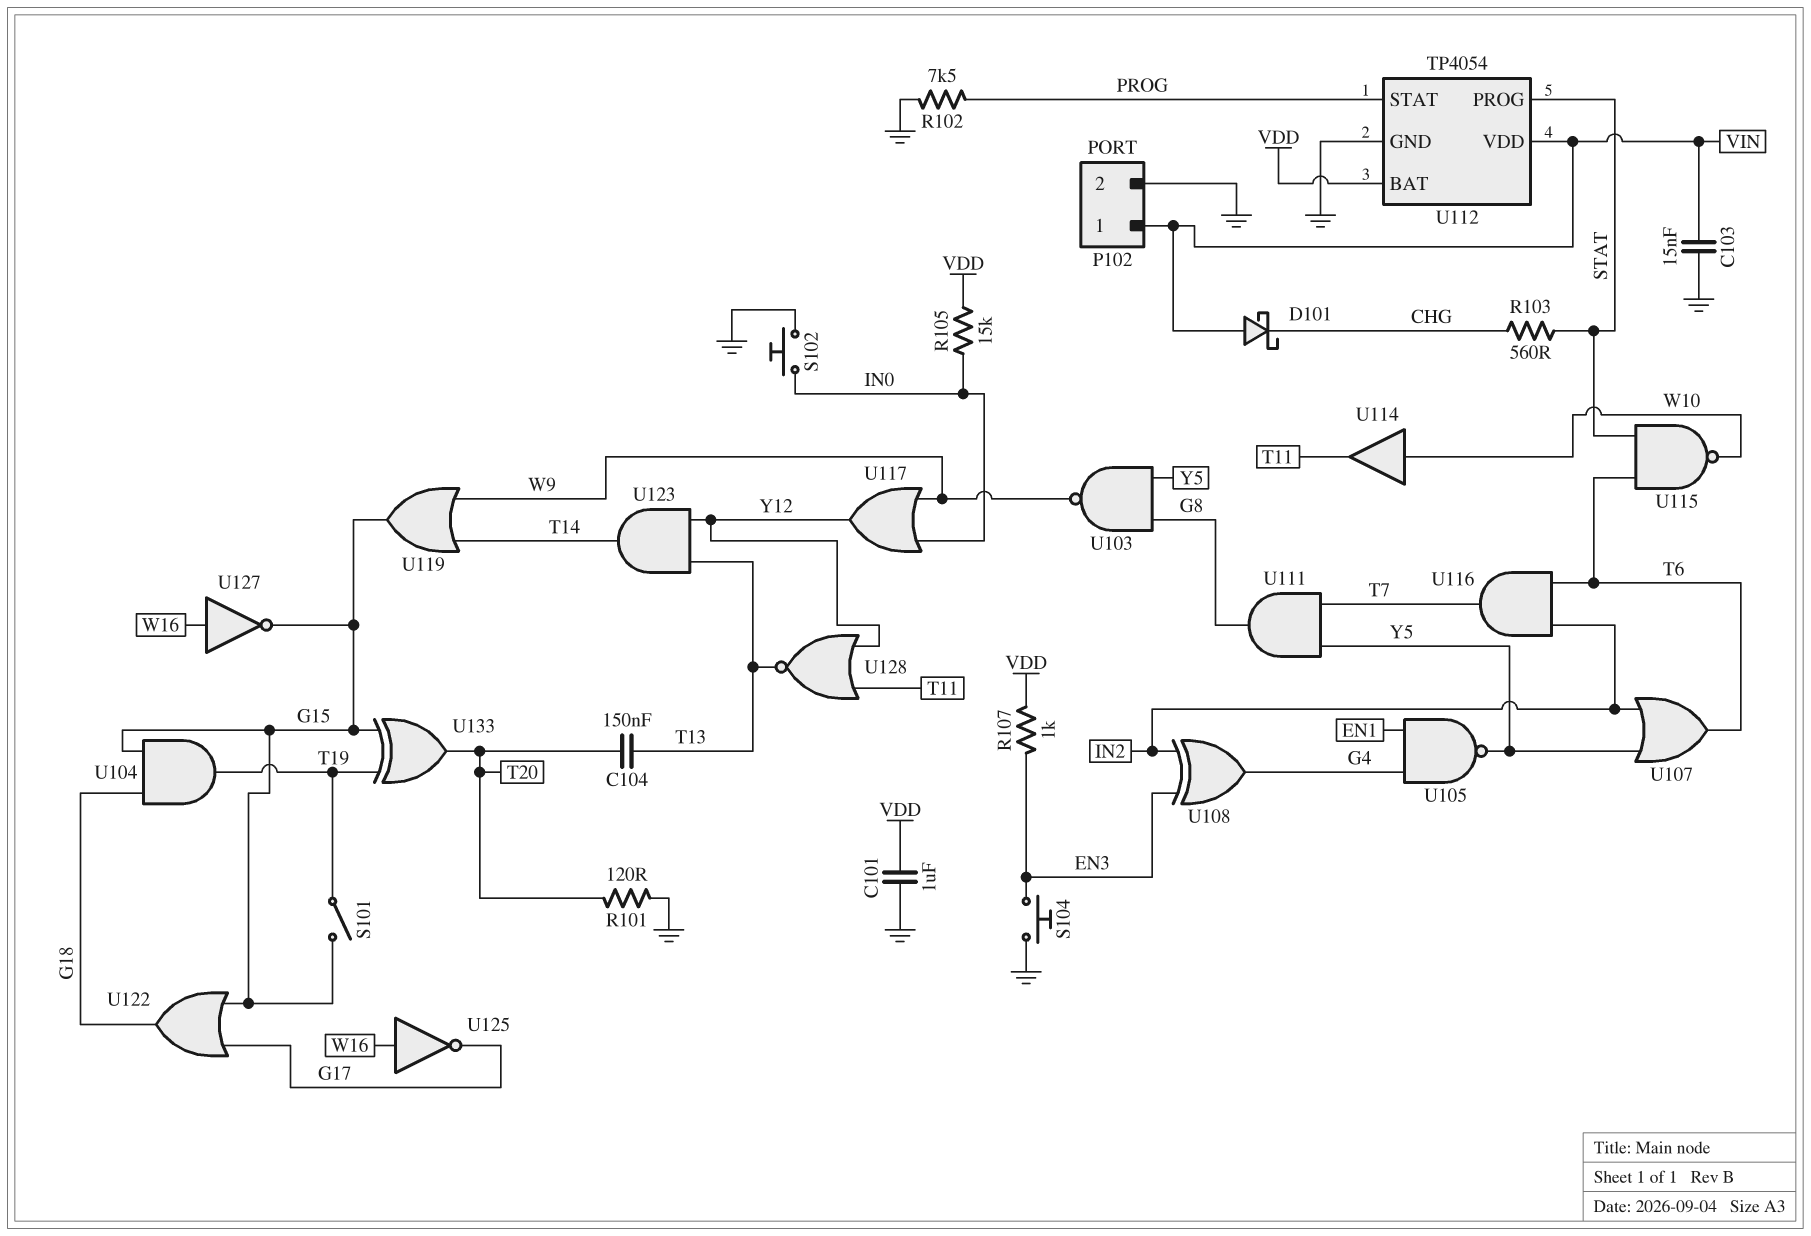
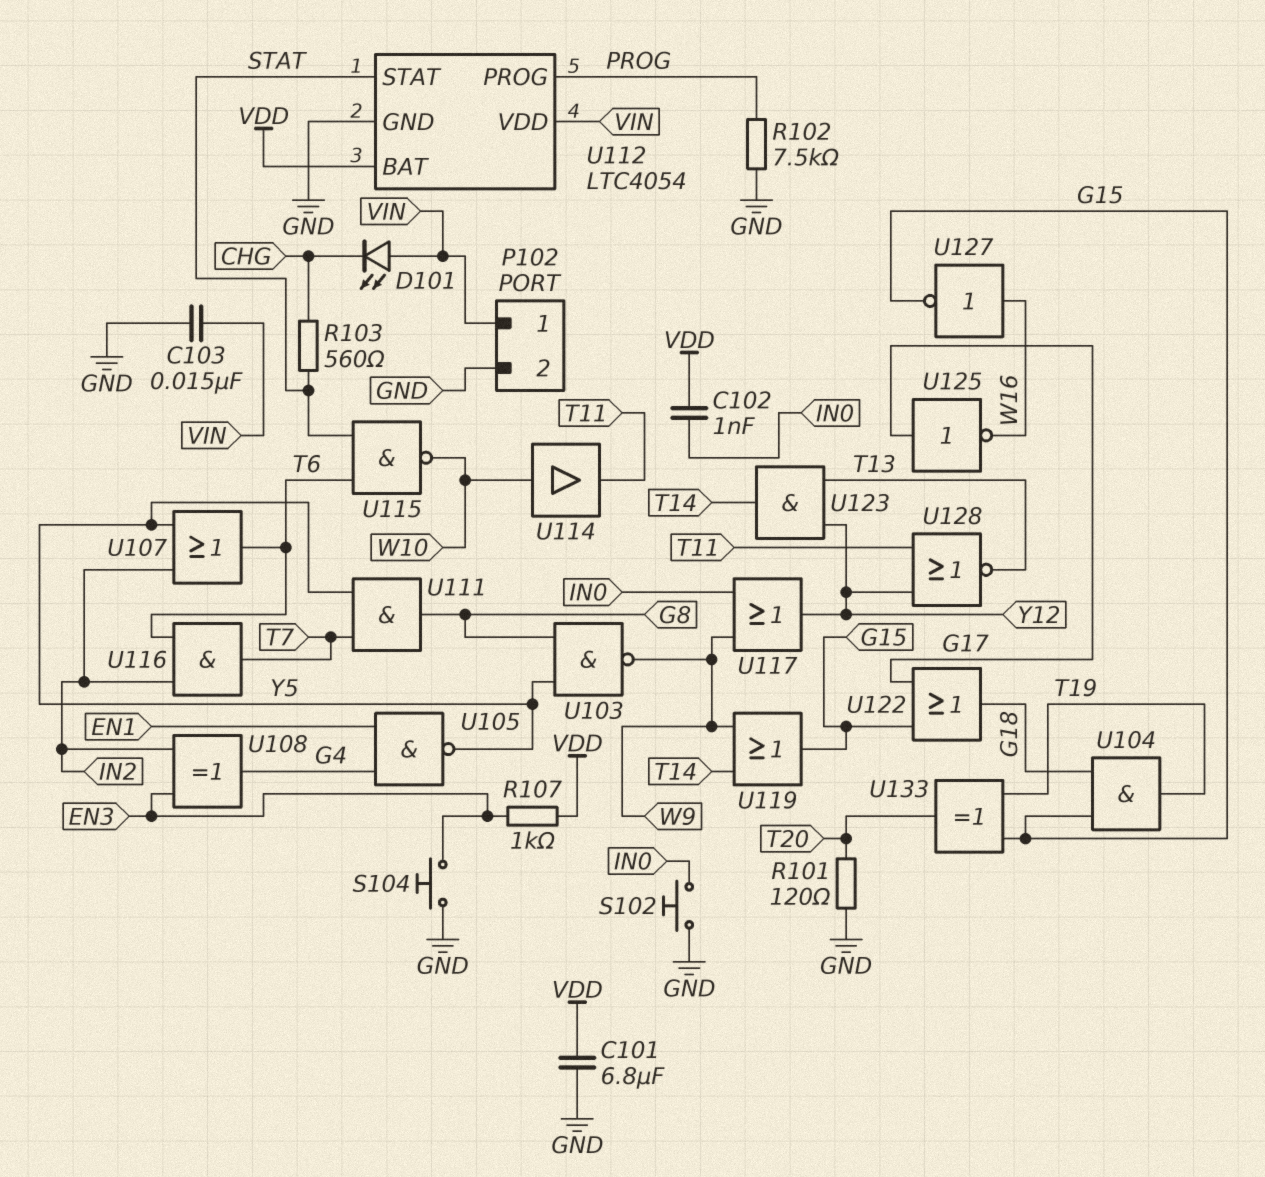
C101: 1uF (GND, VDD) -> 6.8uF (GND, VDD)
C102: none -> 1nF (IN0, VDD)
C104: 150nF (T13, T20) -> none
D101: schottky (A VIN, K CHG) -> LED (A VIN, K CHG)
R105: 15k (IN0, VDD) -> none
S101: switch (G15, T19) -> none
U112: TP4054 -> LTC4054
U112 pin PROG: STAT -> PROG
U112 pin STAT: PROG -> STAT
U125: NOT (in W16, out G17) -> NOT (in G17, out W16)

